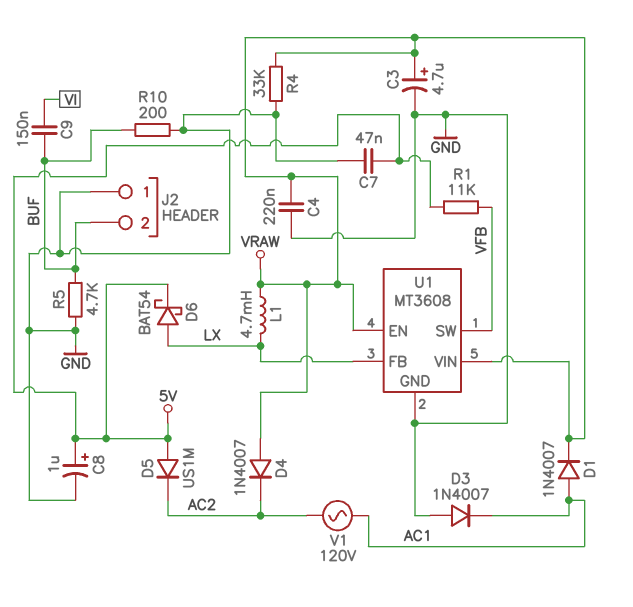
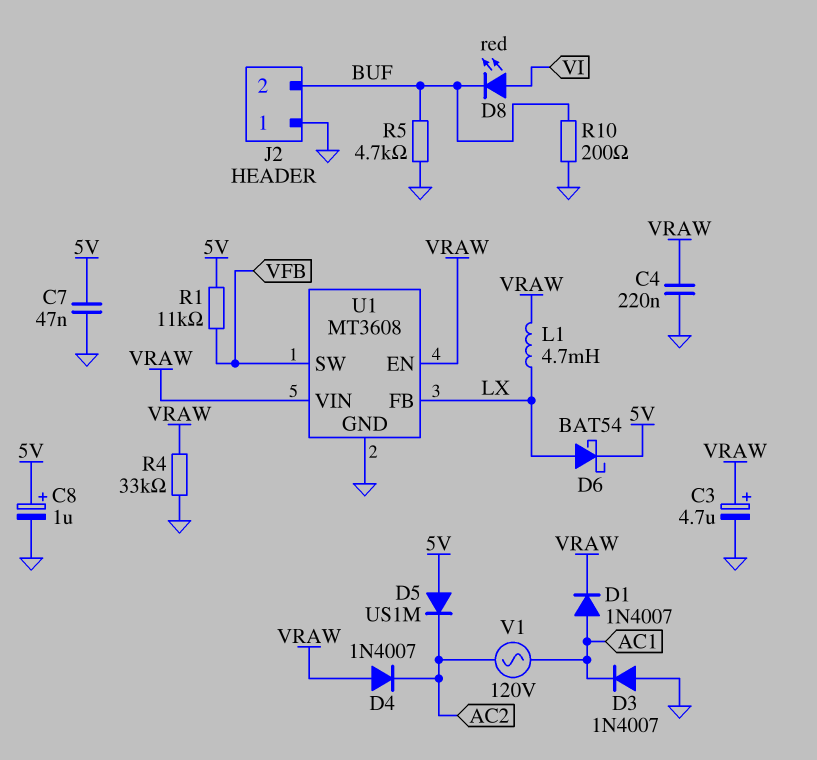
C9: 150nF (BUF, VI) -> none
D8: none -> LED red (A VI, K BUF)

